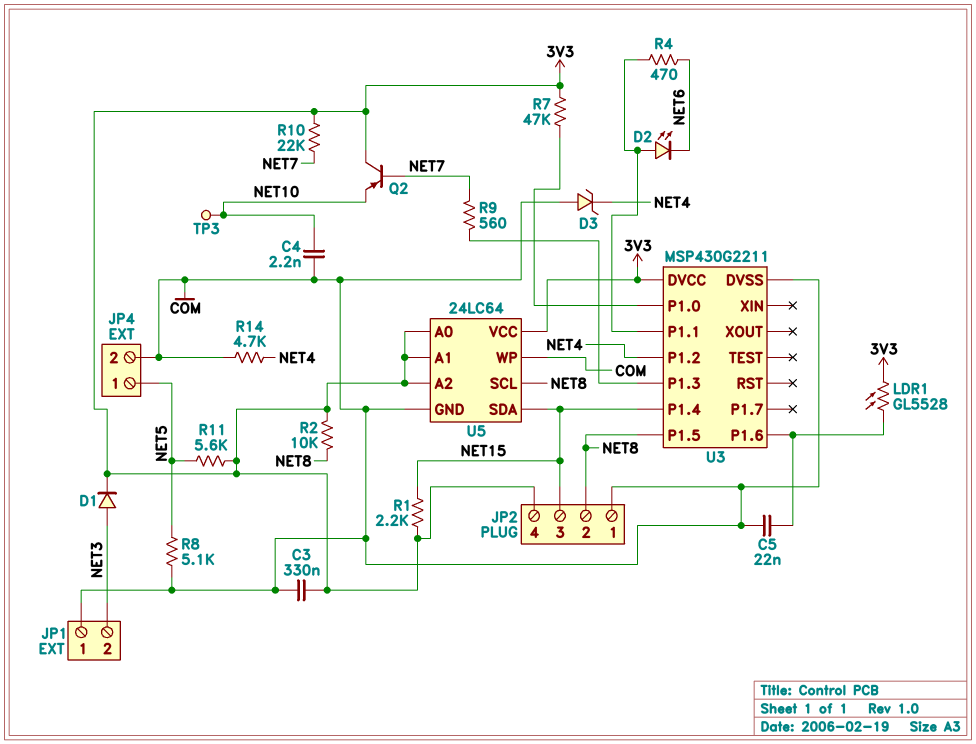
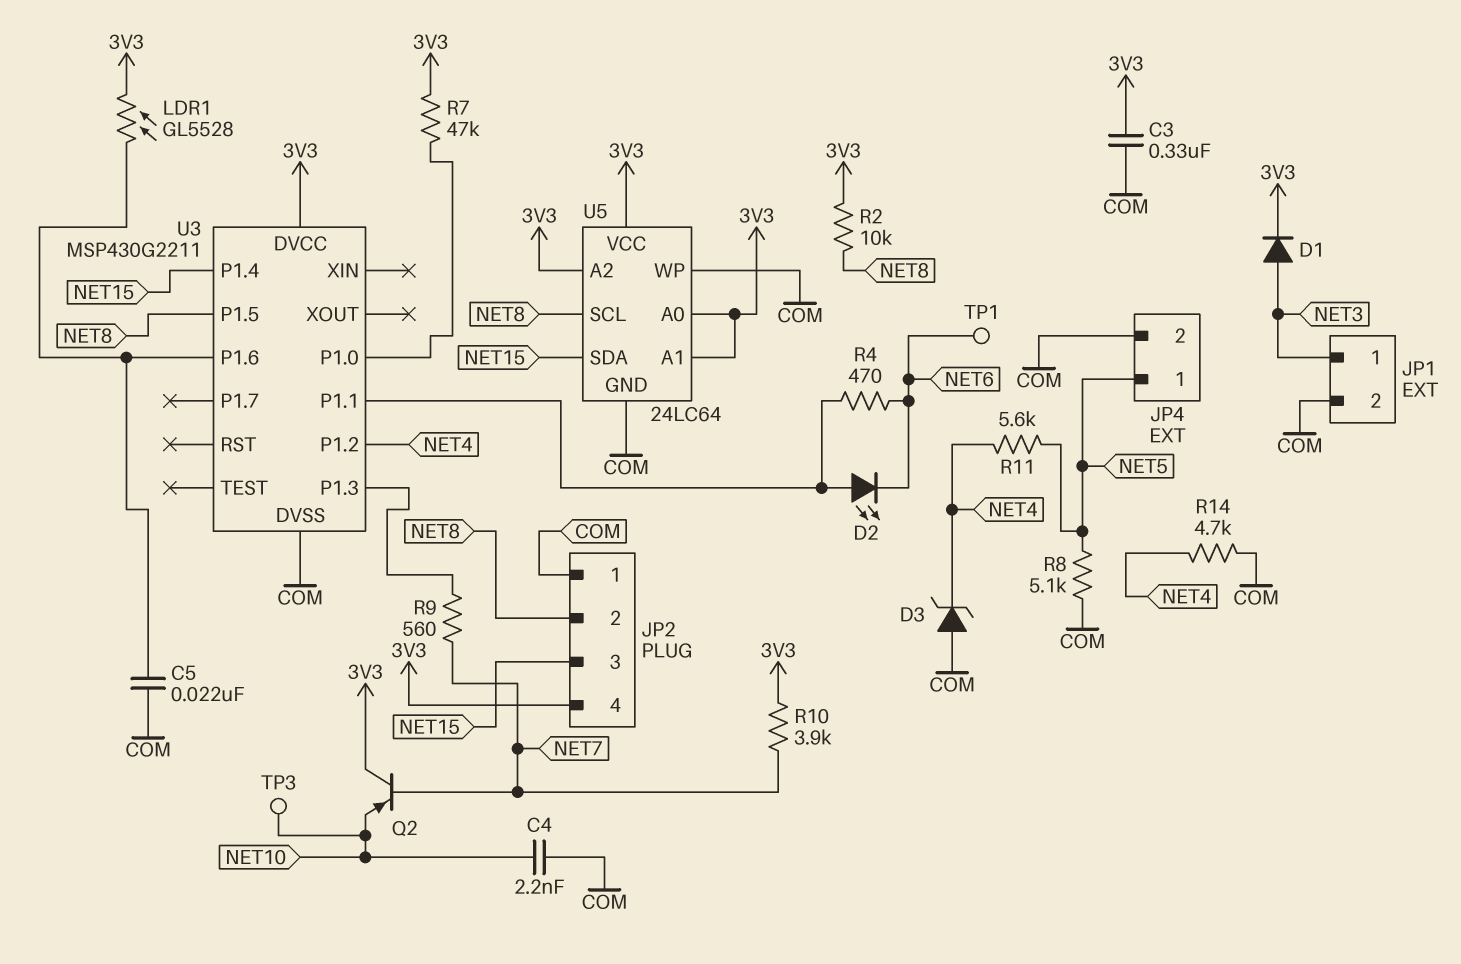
JP1 pin 1: COM -> NET3
JP1 pin 2: NET3 -> COM
R1: 2.2k (3V3, NET15) -> none
R10: 22k (3V3, NET7) -> 3.9k (3V3, NET7)
R11: 5.6k (3V3, NET5) -> 5.6k (NET4, NET5)
TP1: none -> test point (NET6)

